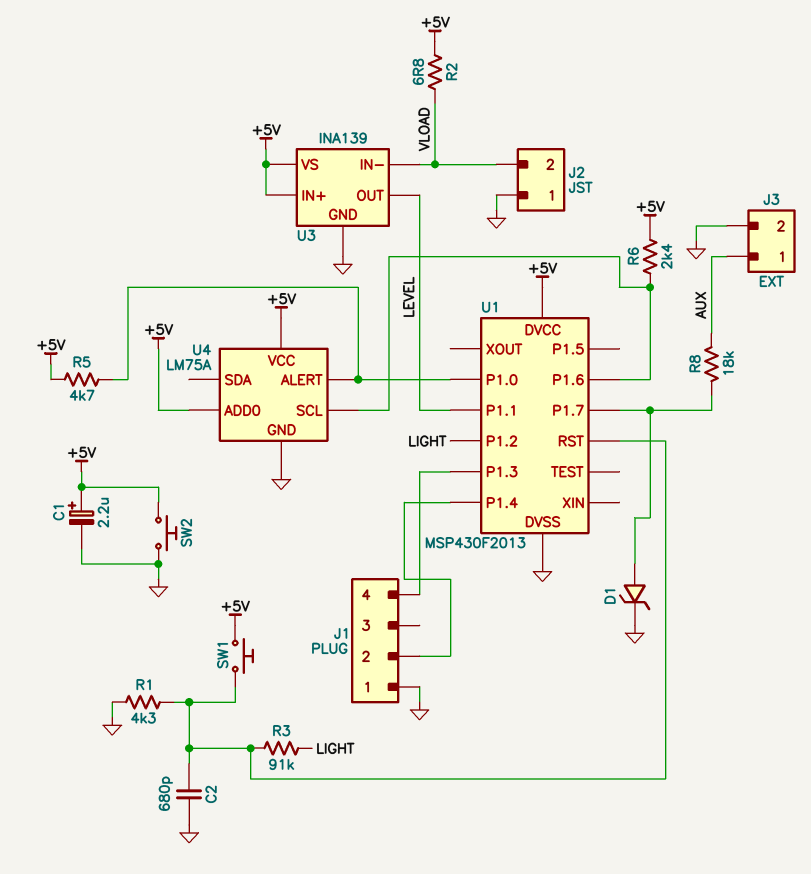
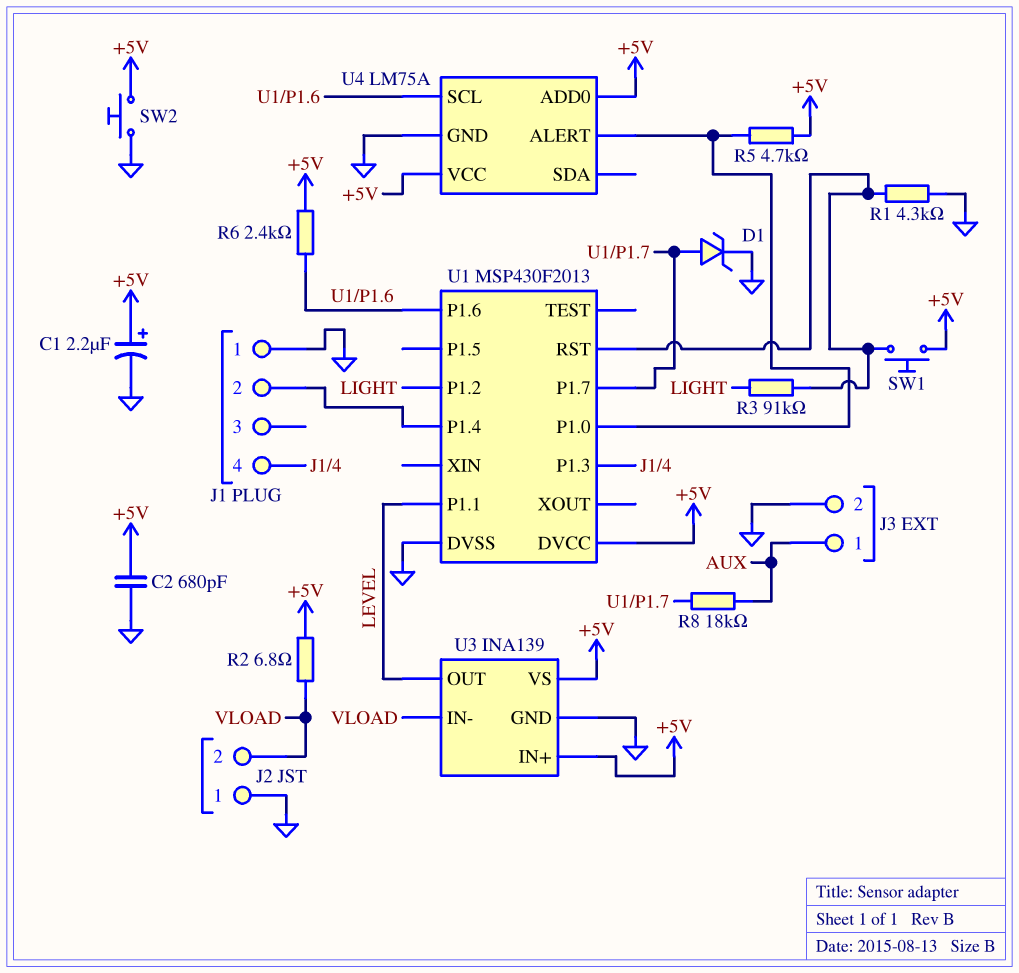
C2: 680pF (GND, U1/RST) -> 680pF (+5V, GND)

